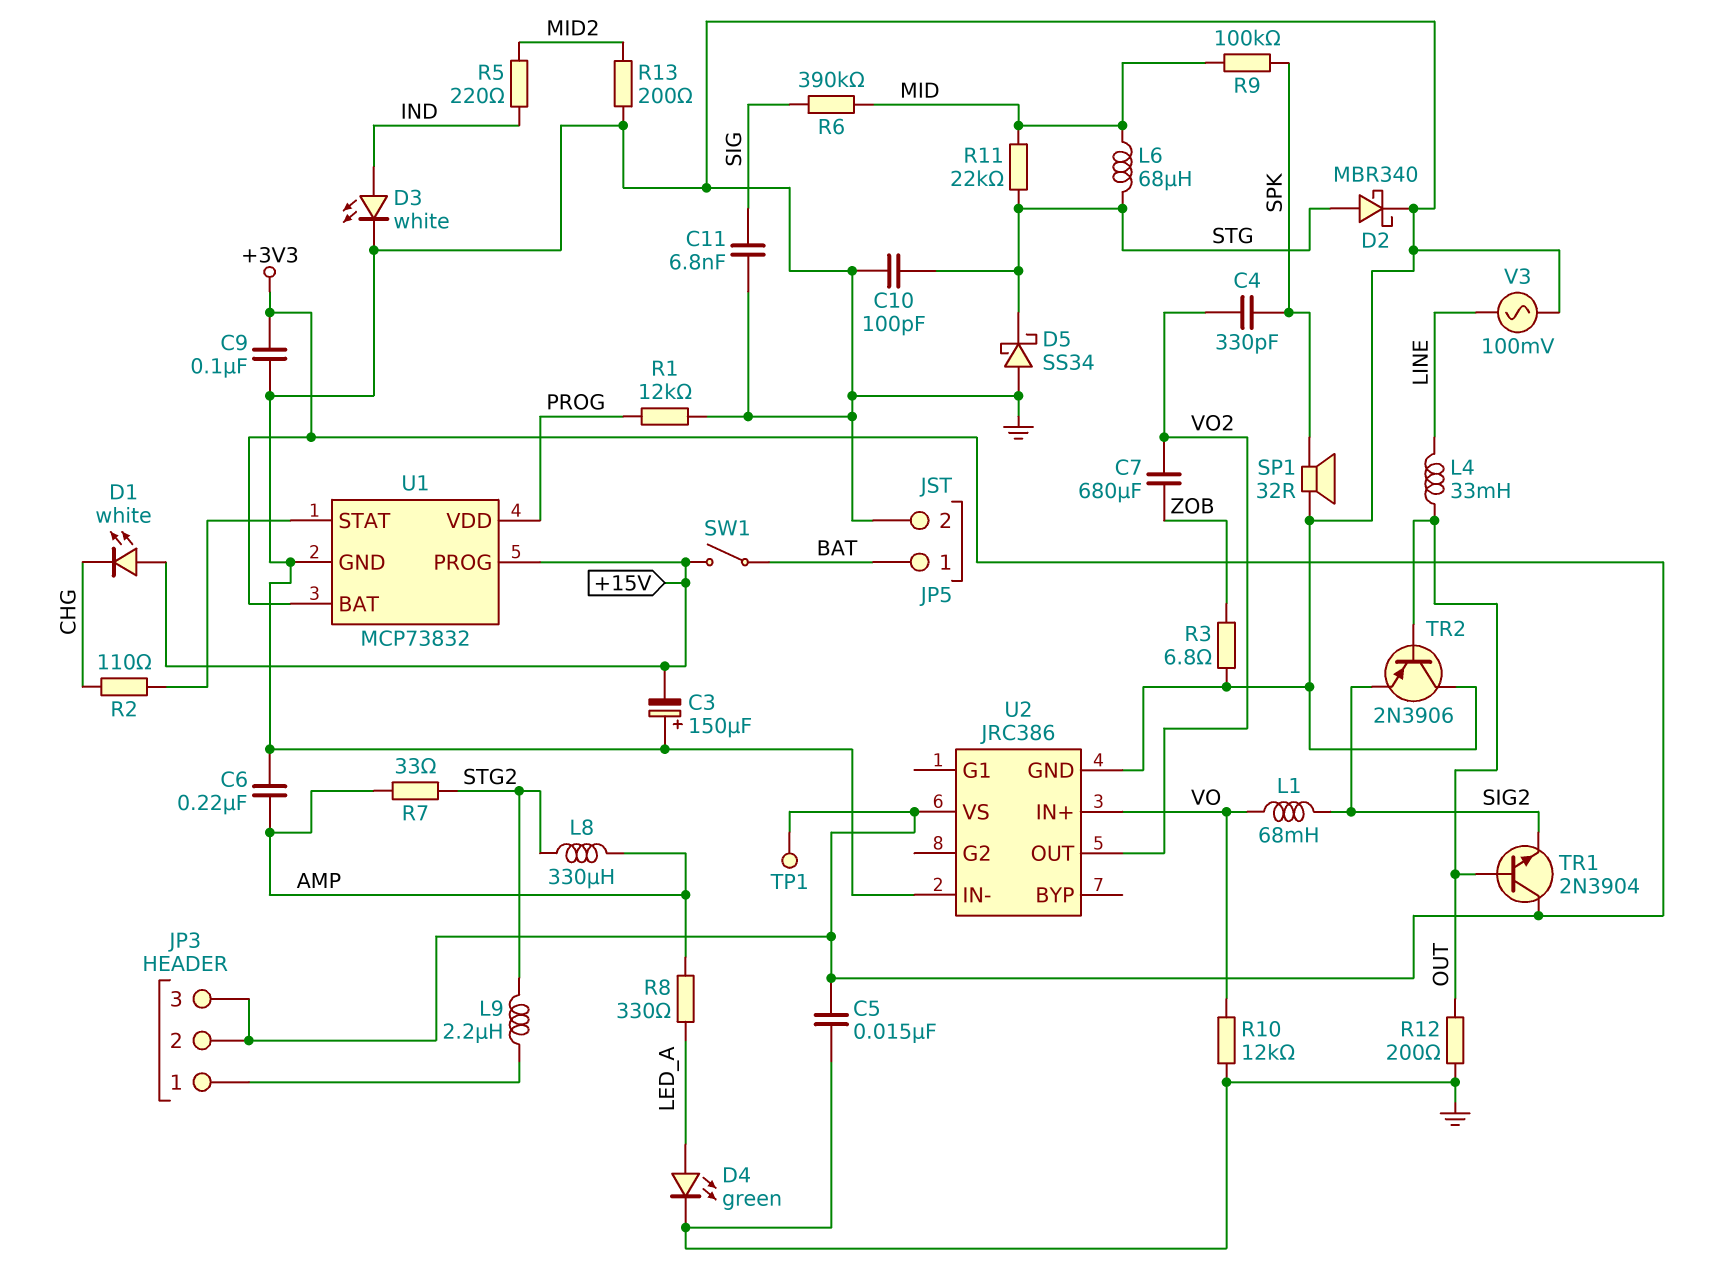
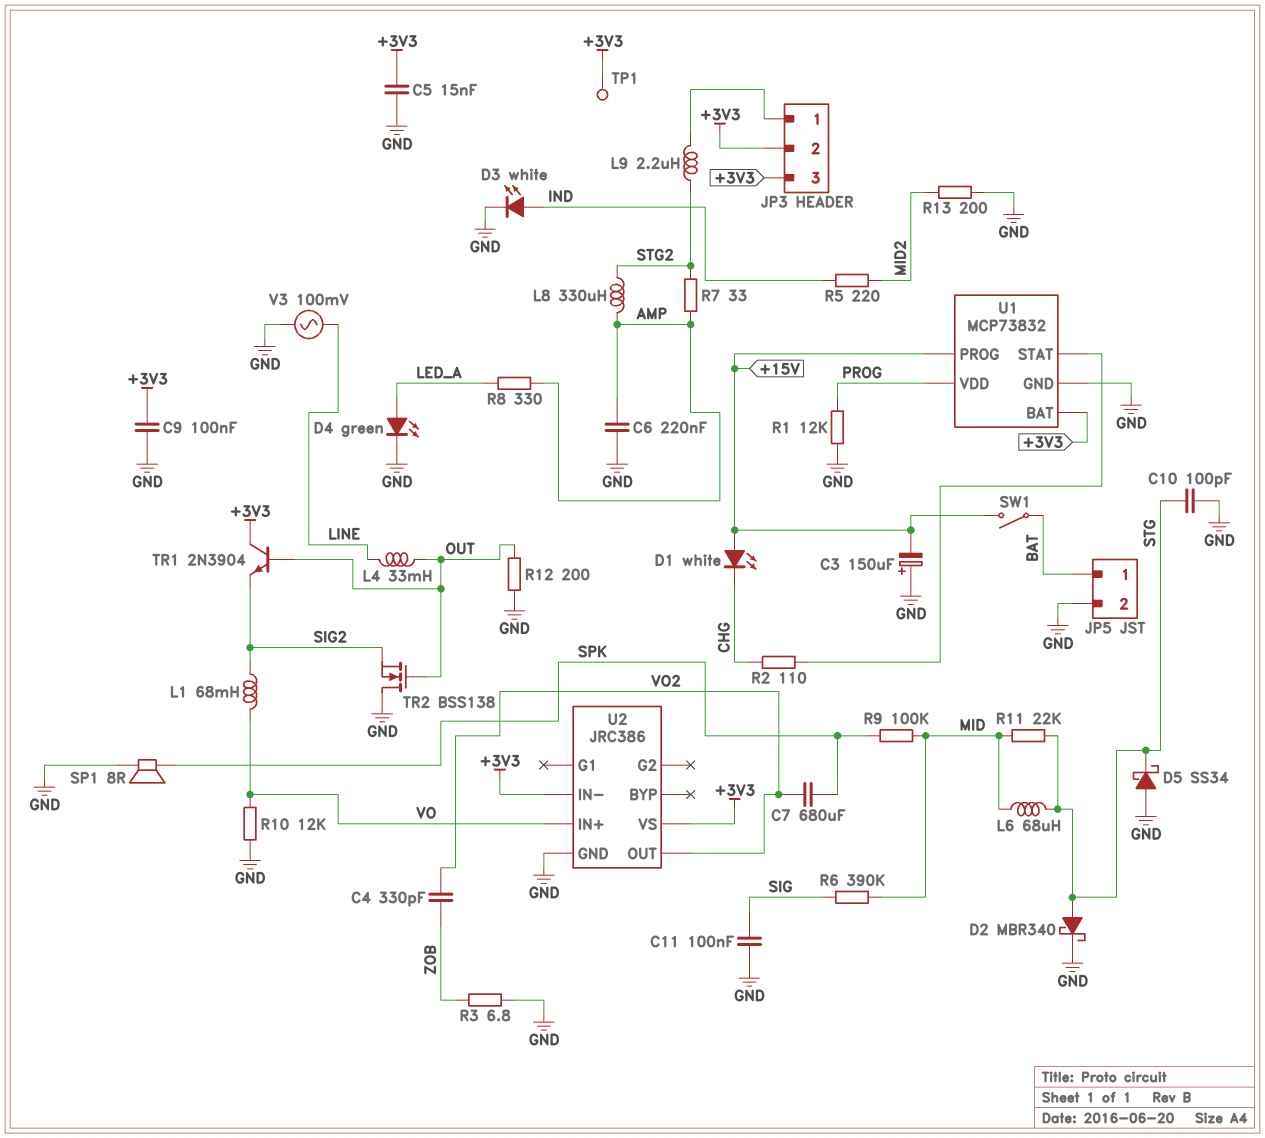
C4: 330pF (SPK, VO2) -> 330pF (VO2, ZOB)
C7: 680uF (VO2, ZOB) -> 680uF (SPK, VO2)
C11: 6.8nF (GND, SIG) -> 100nF (GND, SIG)
SP1: speaker 32R (GND, SPK) -> speaker 8R (GND, SPK)
TR2: PNP 2N3906 (B OUT, C GND, E SIG2) -> NMOS BSS138 (G OUT, D GND, S SIG2)
U2 pin IN-: GND -> +3V3

